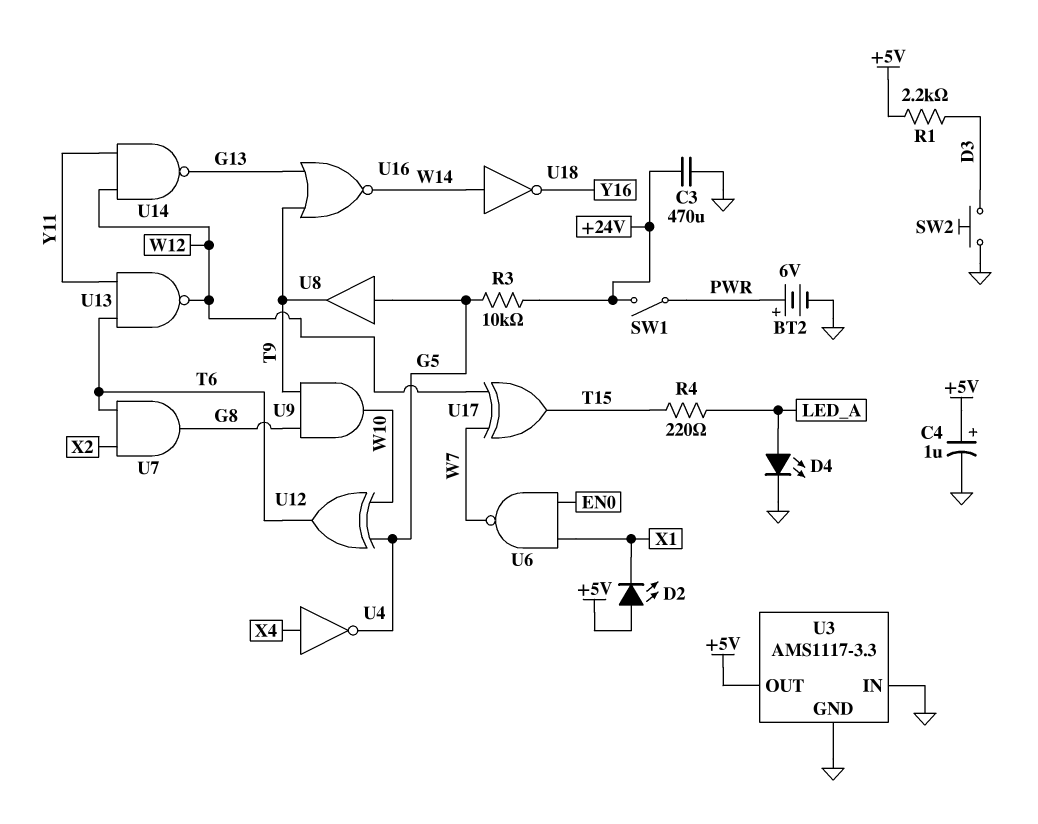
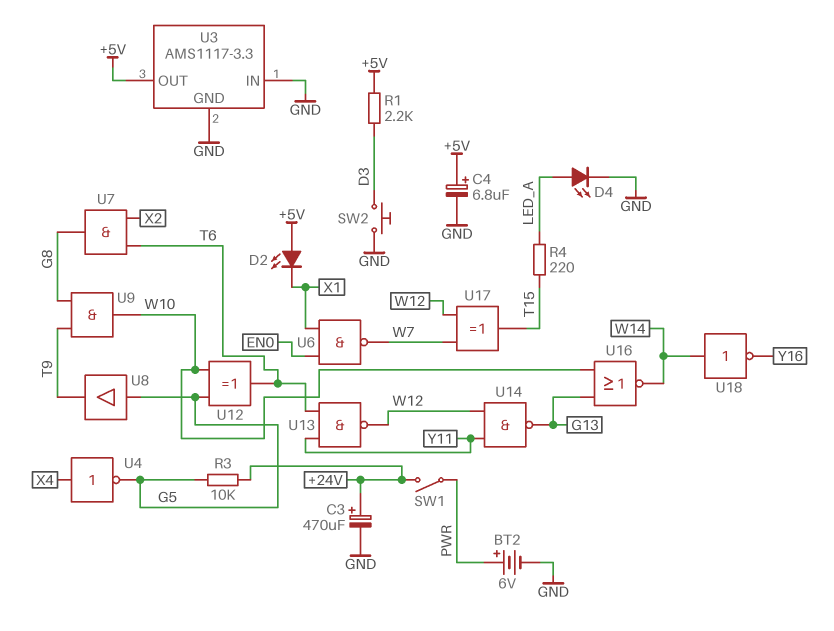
C3: 470uF (+24V, GND) -> 470uF (plus +24V, minus GND)
C4: 1uF (plus +5V, minus GND) -> 6.8uF (plus +5V, minus GND)
U16: NOR (in G13, in T9, out W14) -> NOR (in G13, in W10, out W14)

